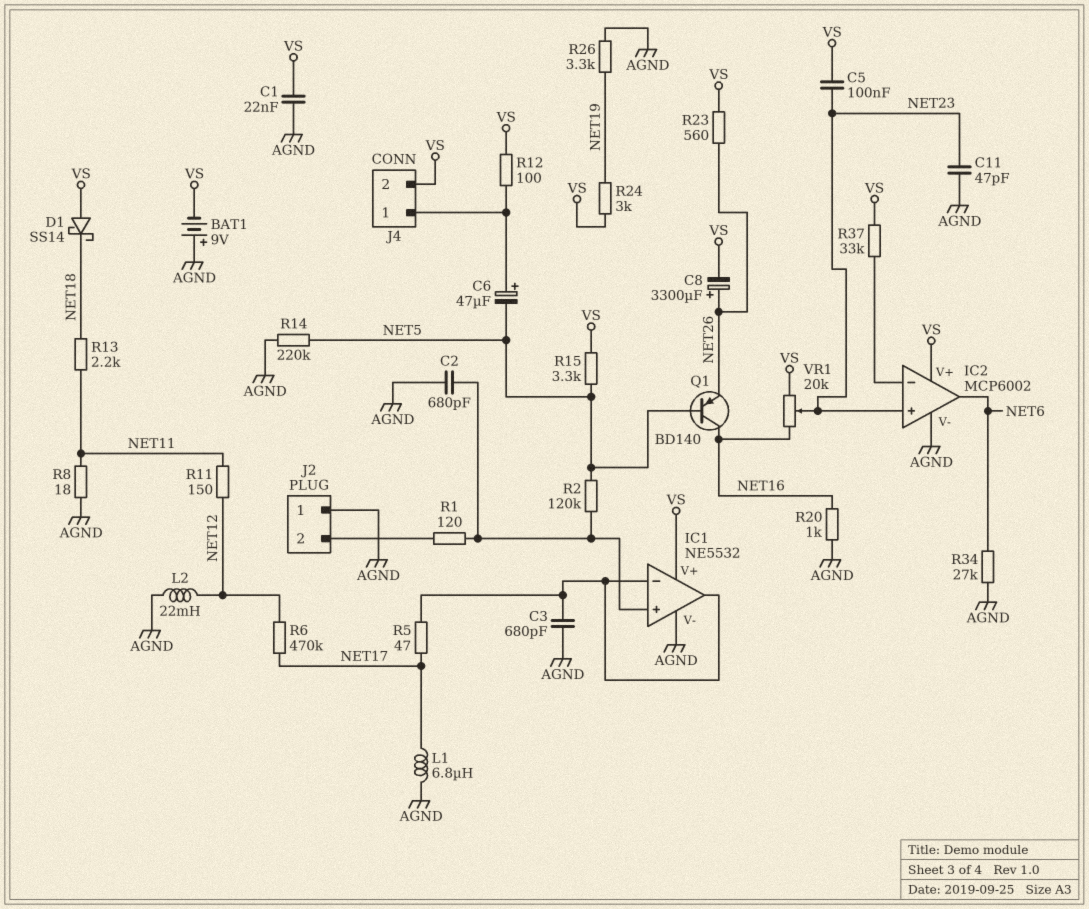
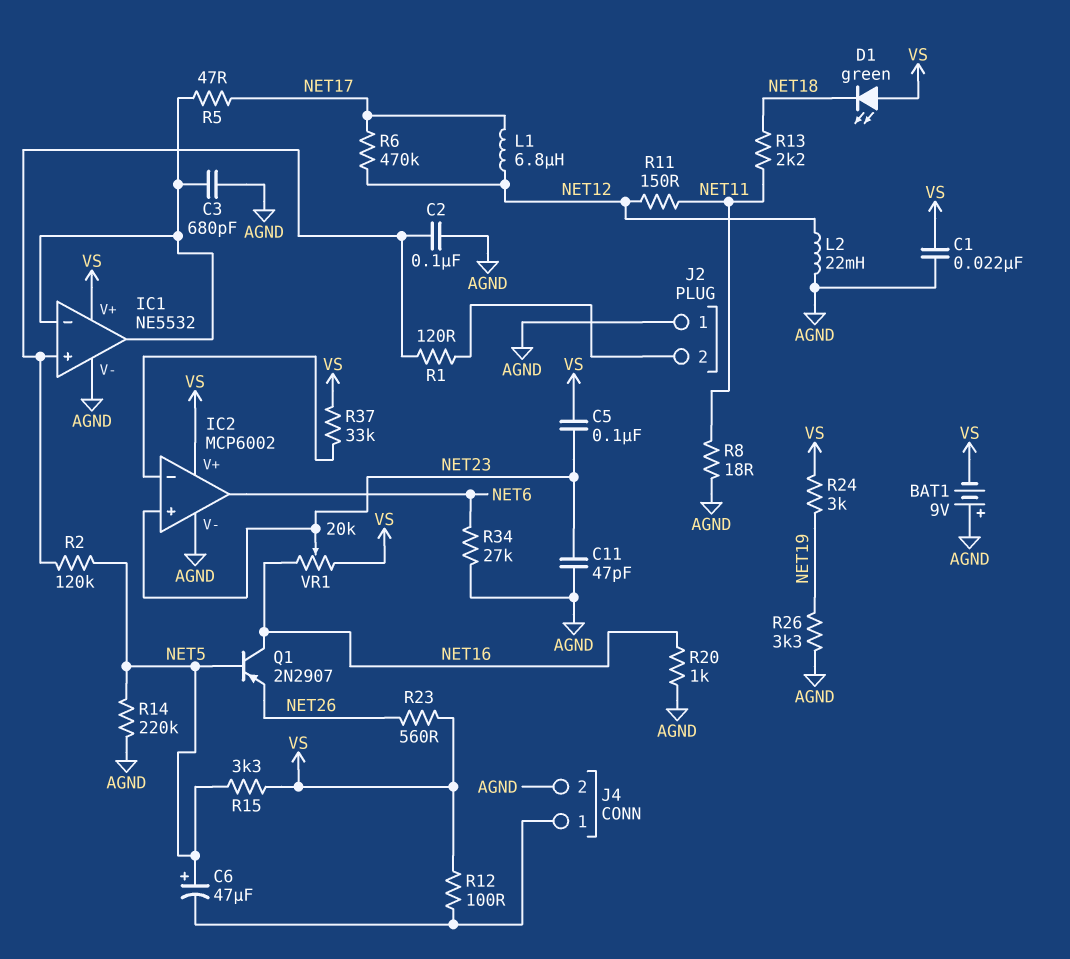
C2: 680pF (AGND, IC1/in+) -> 100nF (AGND, IC1/in+)
C6: 47uF (plus J4/1, minus NET5) -> 47uF (plus NET5, minus J4/1)
C8: 3300uF (plus NET26, minus VS) -> none
D1: schottky SS14 (A VS, K NET18) -> LED green (A VS, K NET18)
J4 pin 2: VS -> AGND
L1: 6.8uH (AGND, NET17) -> 6.8uH (NET12, NET17)
Q1: PNP BD140 (B NET5, C NET16, E NET26) -> PNP 2N2907 (B NET5, C NET16, E NET26)

